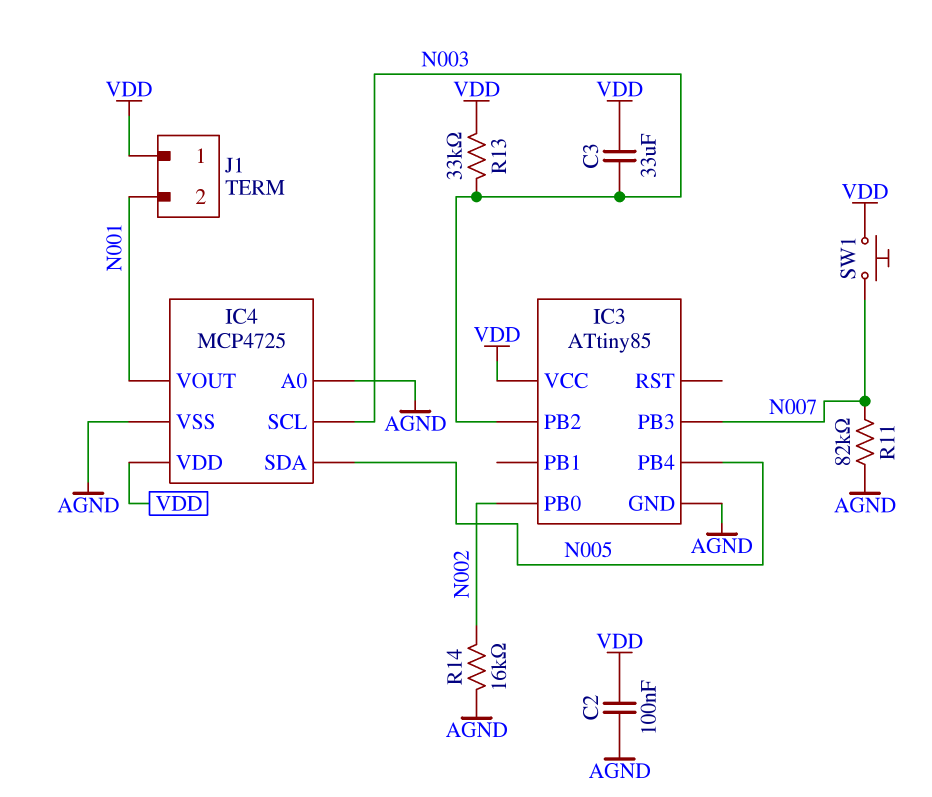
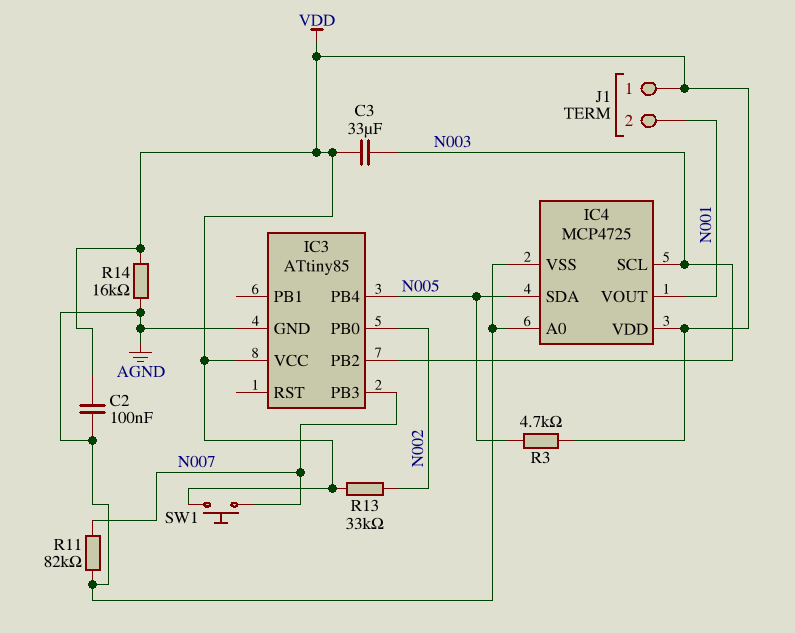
R3: none -> 4.7k (N005, VDD)
R13: 33k (N003, VDD) -> 33k (N002, VDD)
R14: 16k (AGND, N002) -> 16k (AGND, VDD)

